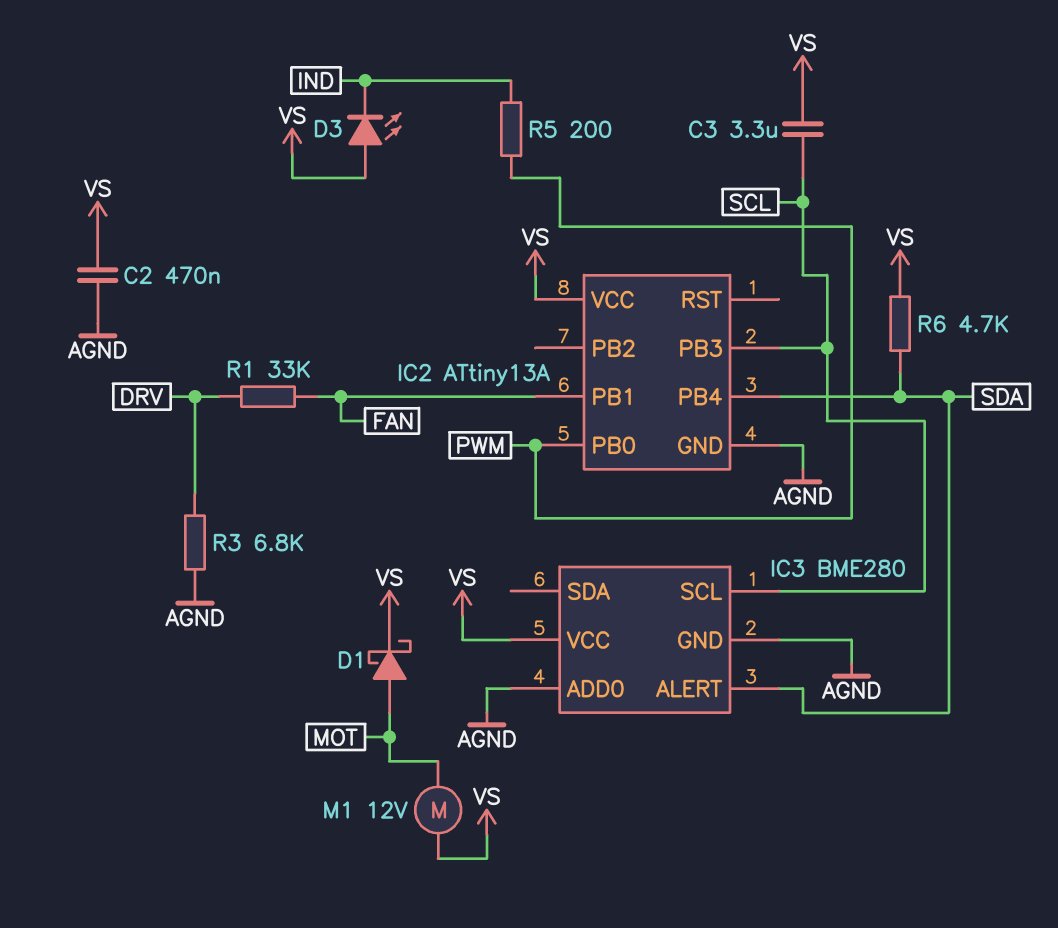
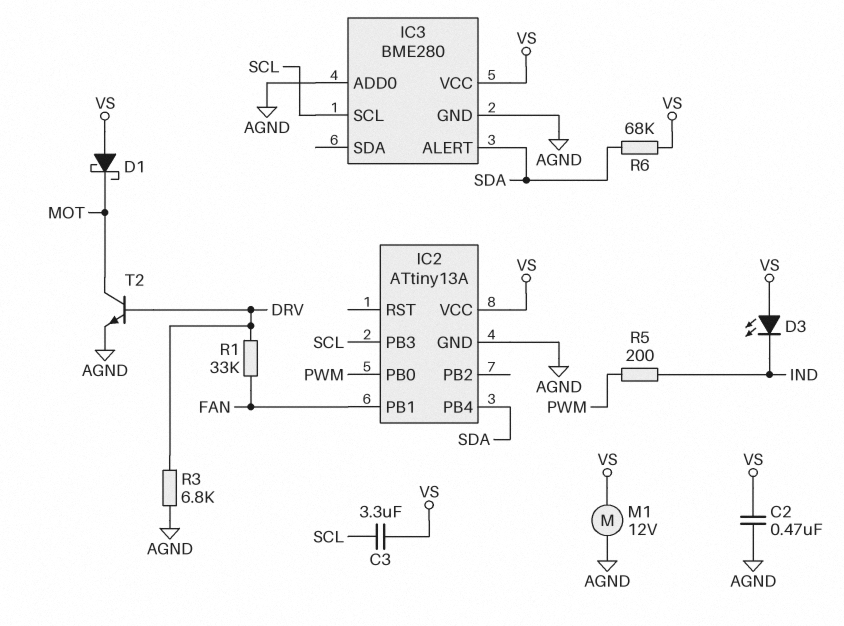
D1: schottky (A MOT, K VS) -> schottky (A VS, K MOT)
M1: motor 12V (MOT, VS) -> motor 12V (AGND, VS)
R6: 4.7k (SDA, VS) -> 68k (SDA, VS)
T2: none -> NPN (B DRV, C MOT, E AGND)

